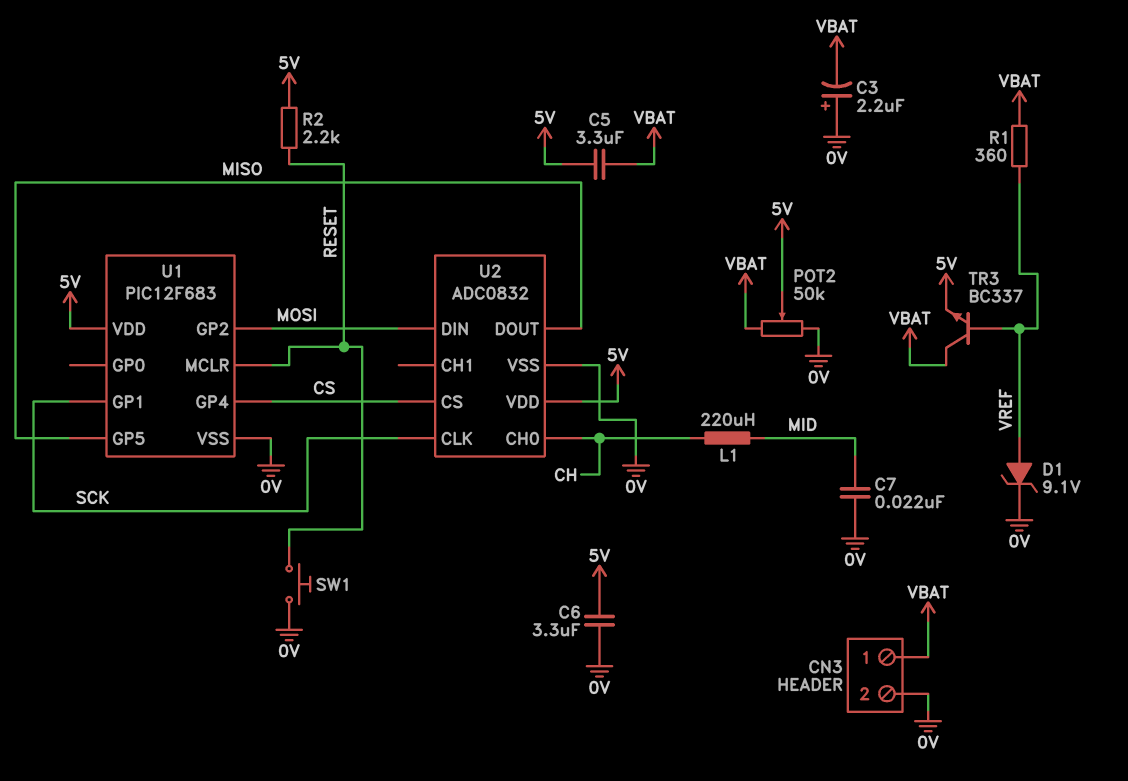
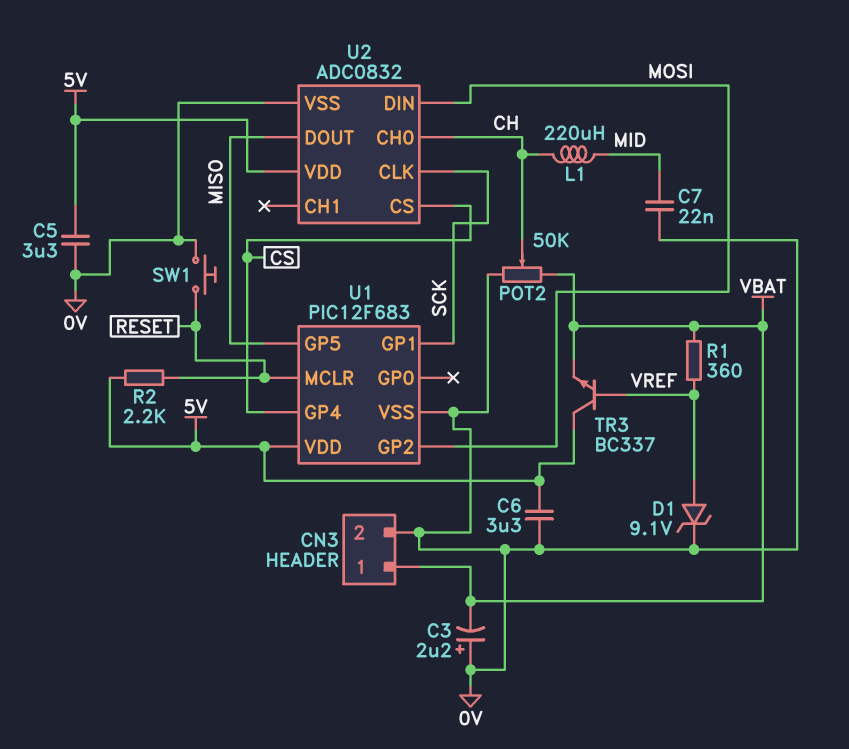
C5: 3.3uF (5V, VBAT) -> 3.3uF (0V, 5V)
POT2: 50k (0V, VBAT, wiper 5V) -> 50k (0V, VBAT, wiper CH)
TR3: NPN BC337 (B VREF, C VBAT, E 5V) -> NPN BC337 (B VREF, C 5V, E VBAT)

